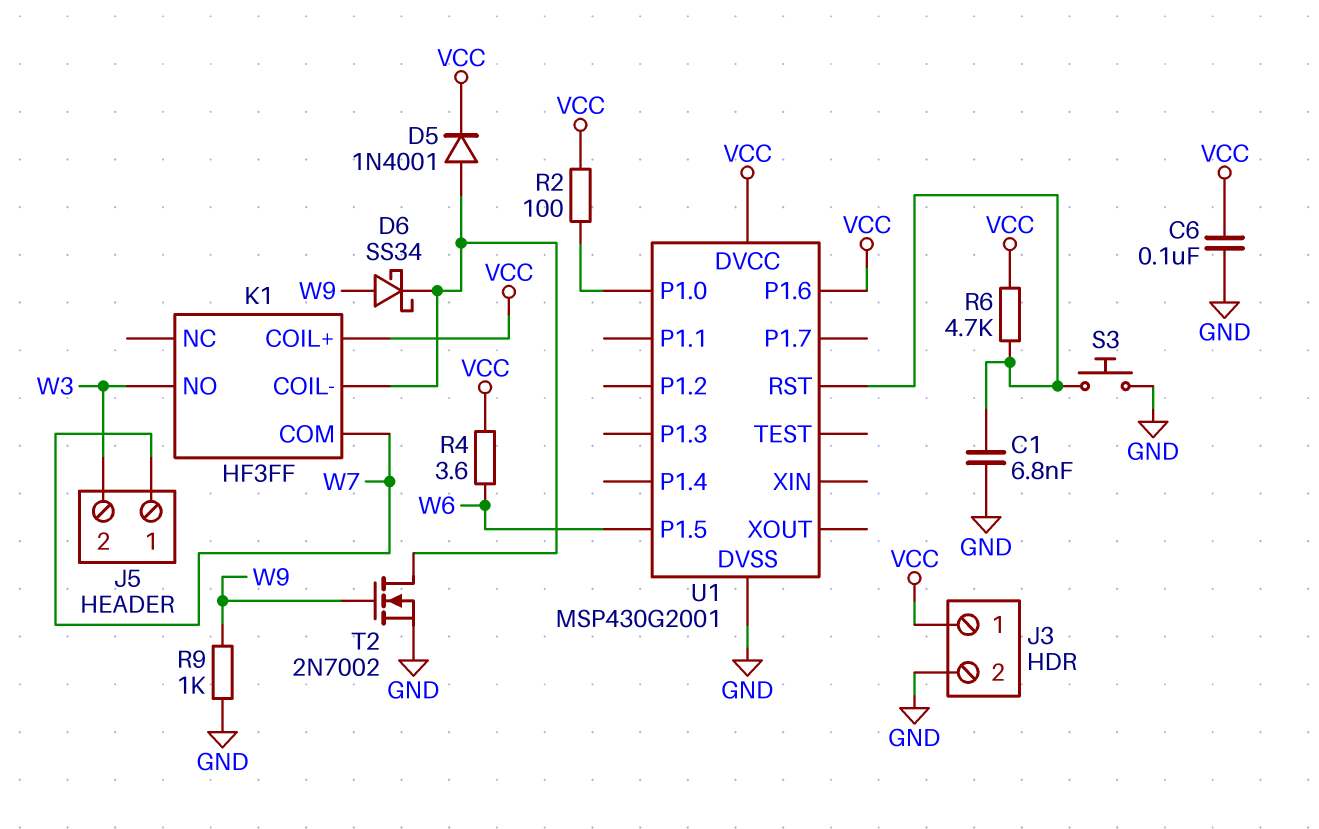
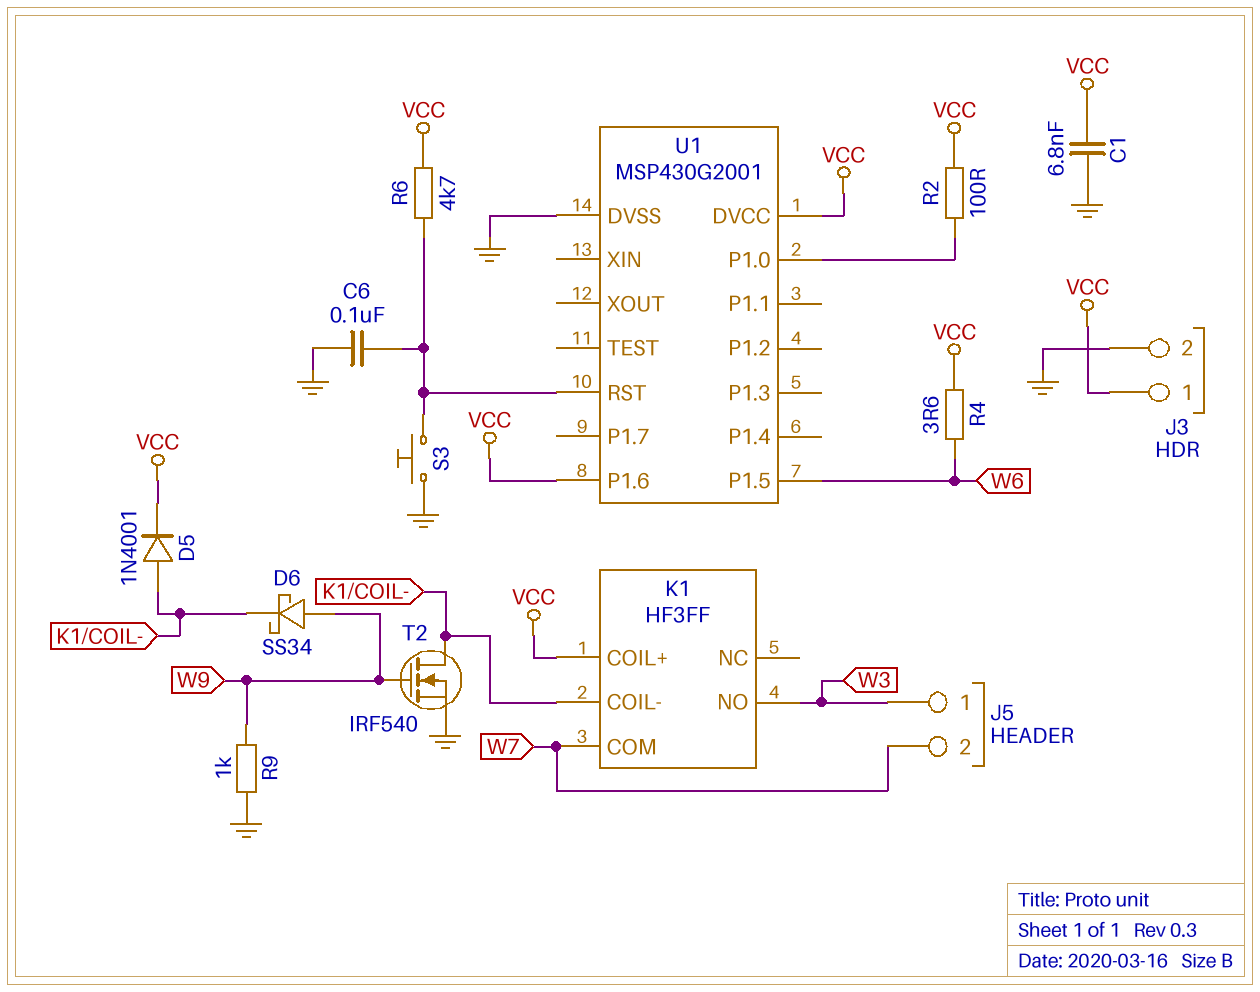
C1: 6.8nF (GND, U1/RST) -> 6.8nF (GND, VCC)
C6: 100nF (GND, VCC) -> 100nF (GND, U1/RST)
J5 pin 1: W7 -> W3
J5 pin 2: W3 -> W7
T2: NMOS 2N7002 (G W9, D K1/COIL-, S GND) -> NMOS IRF540 (G W9, D K1/COIL-, S GND)

